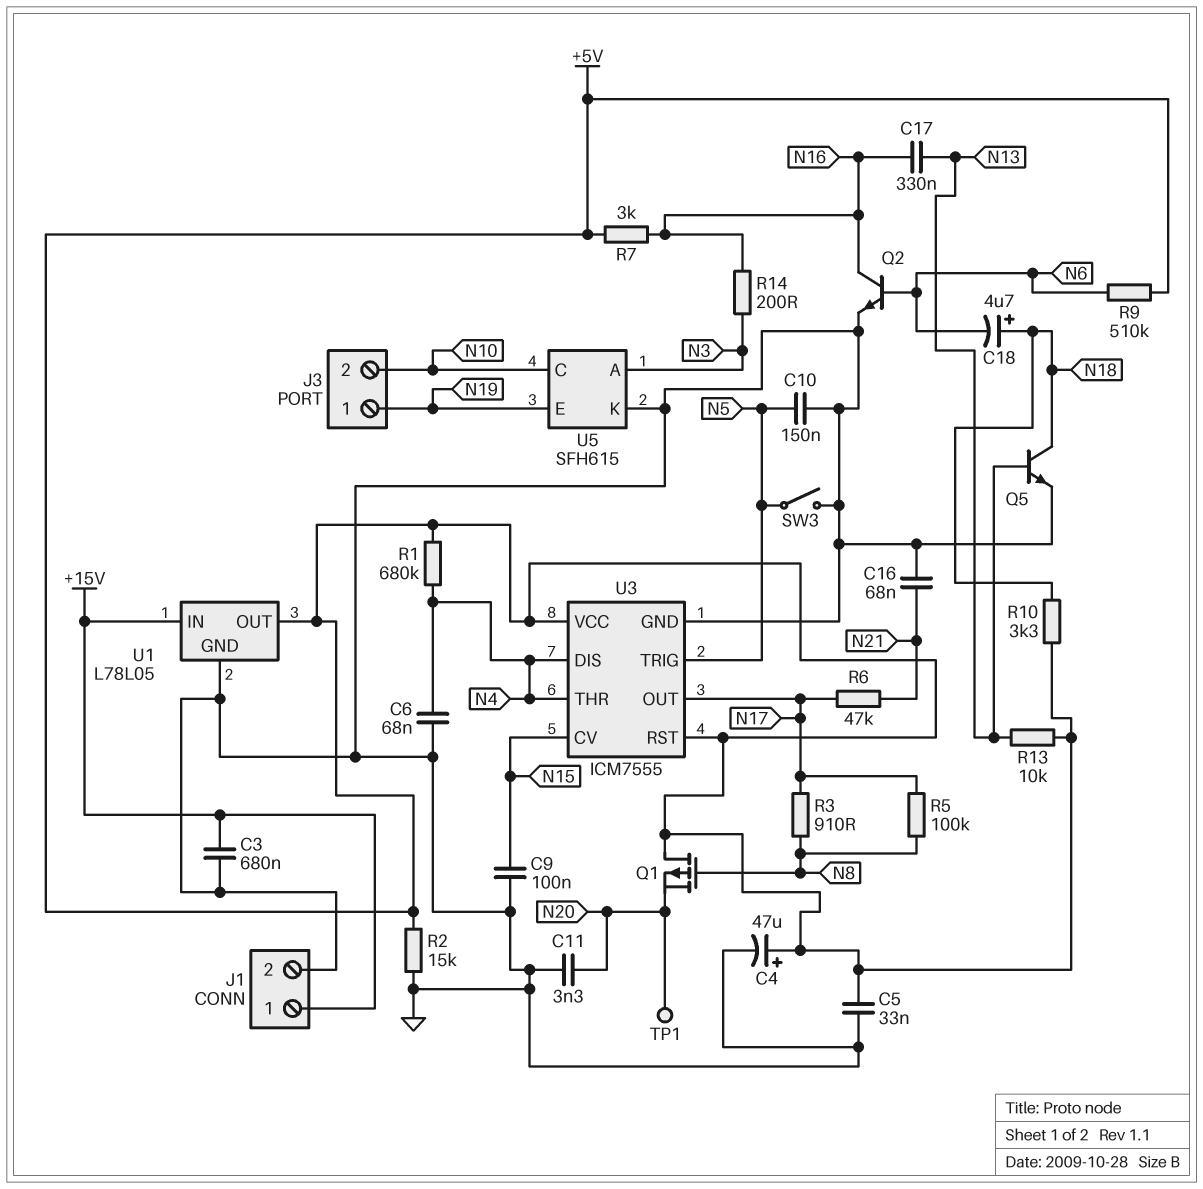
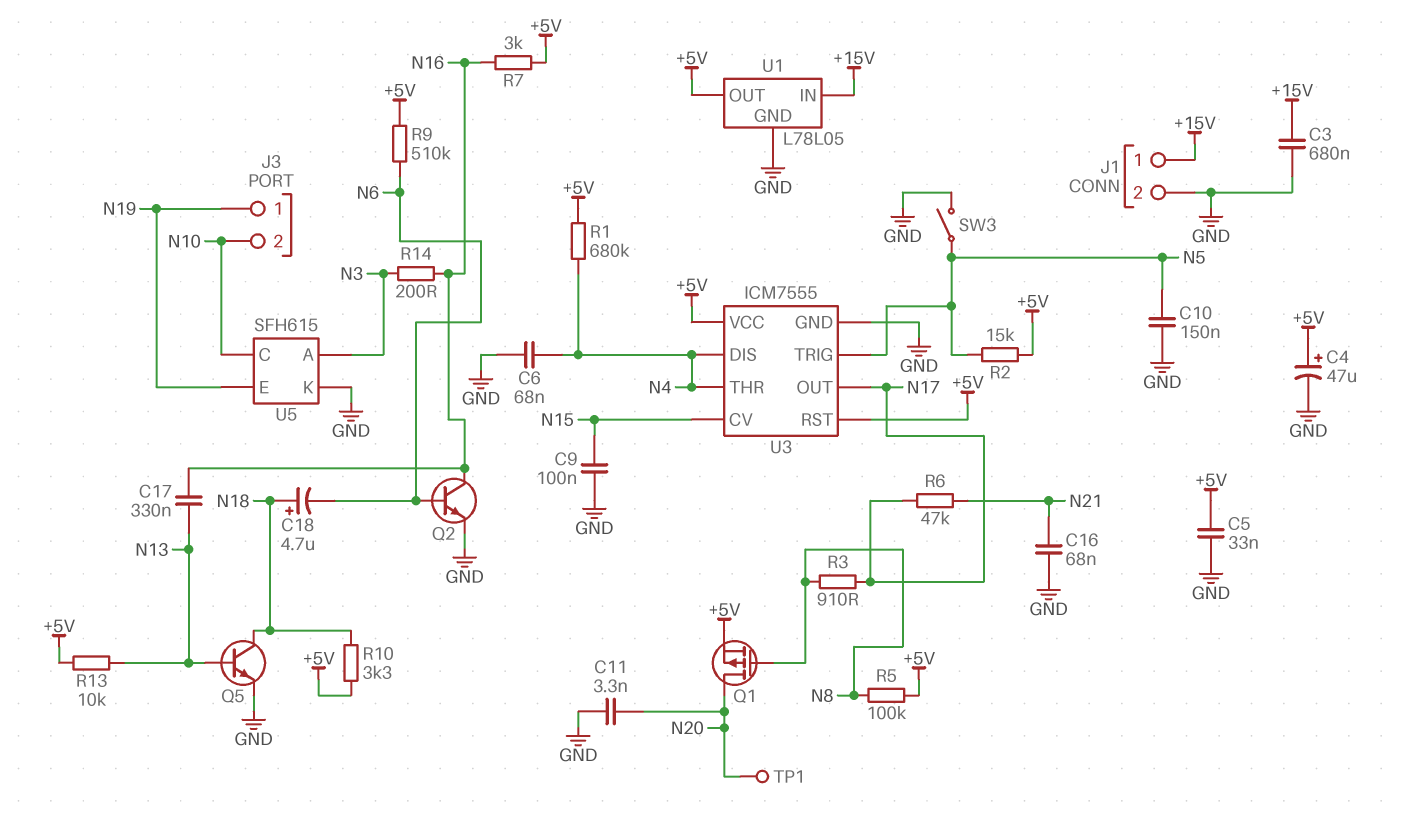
Q1: PMOS (G N8, D +5V, S N20) -> PMOS (G N8, D N20, S +5V)
R2: 15k (+5V, GND) -> 15k (+5V, N5)
R5: 100k (N8, N17) -> 100k (+5V, N8)

